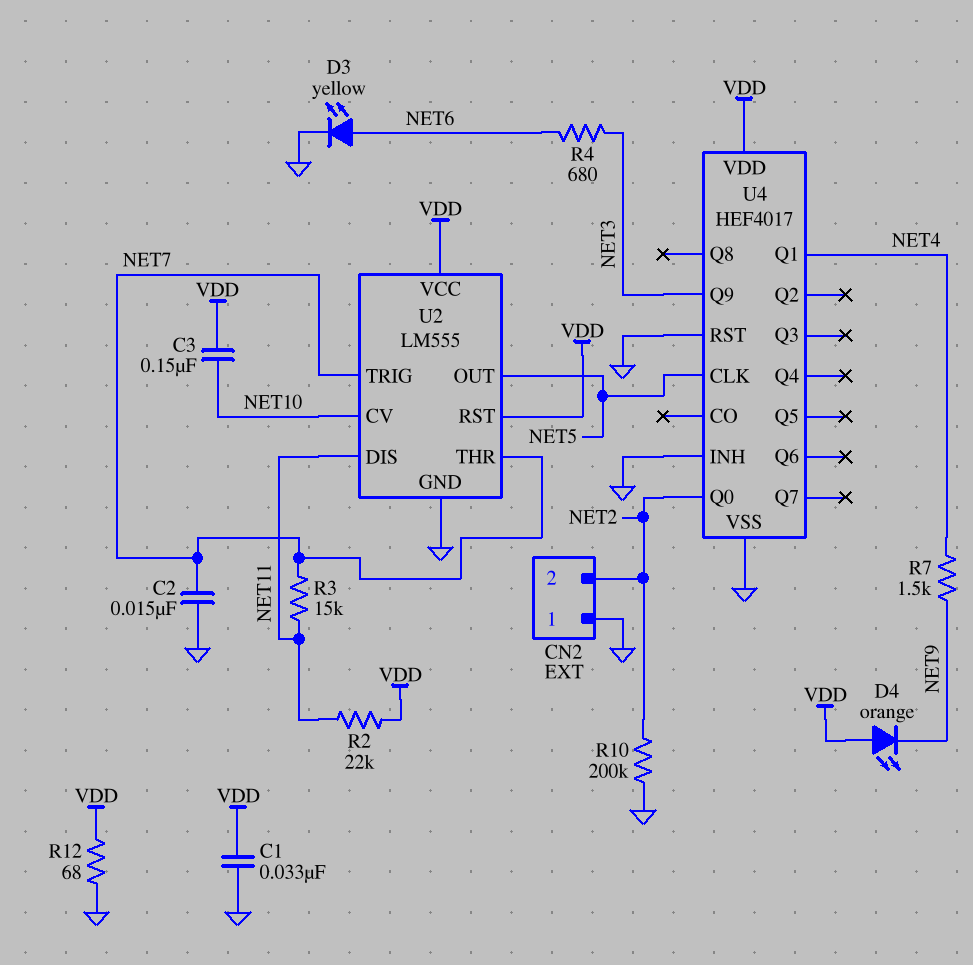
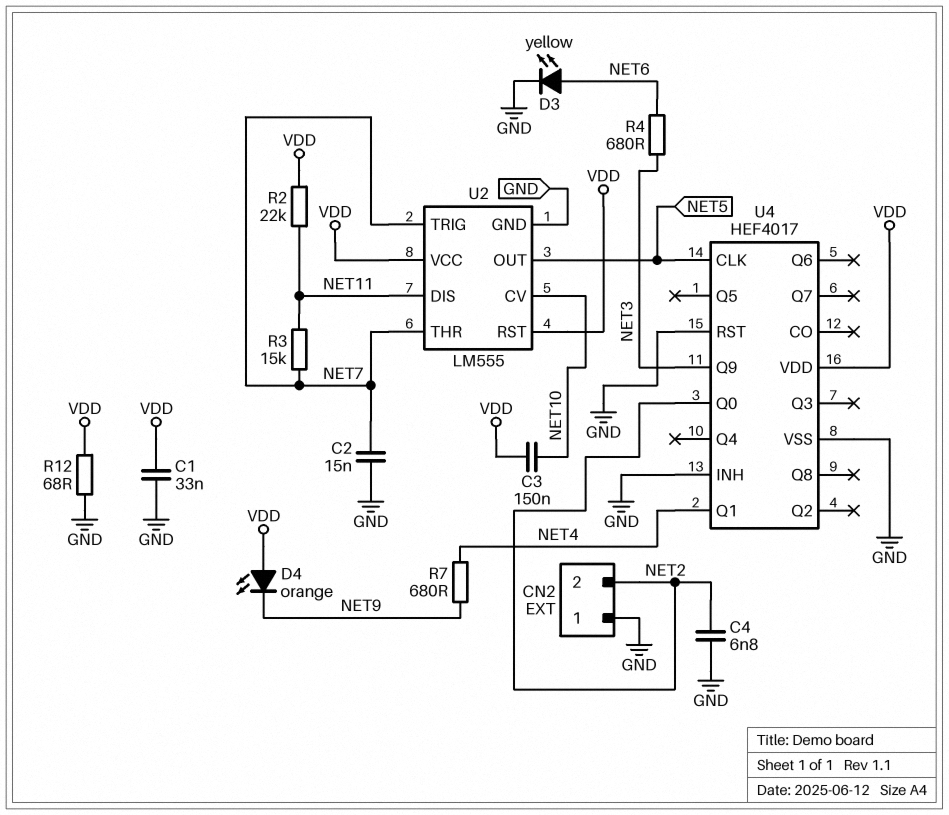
C4: none -> 6.8nF (GND, NET2)
R7: 1.5k (NET4, NET9) -> 680 (NET4, NET9)
R10: 200k (GND, NET2) -> none

